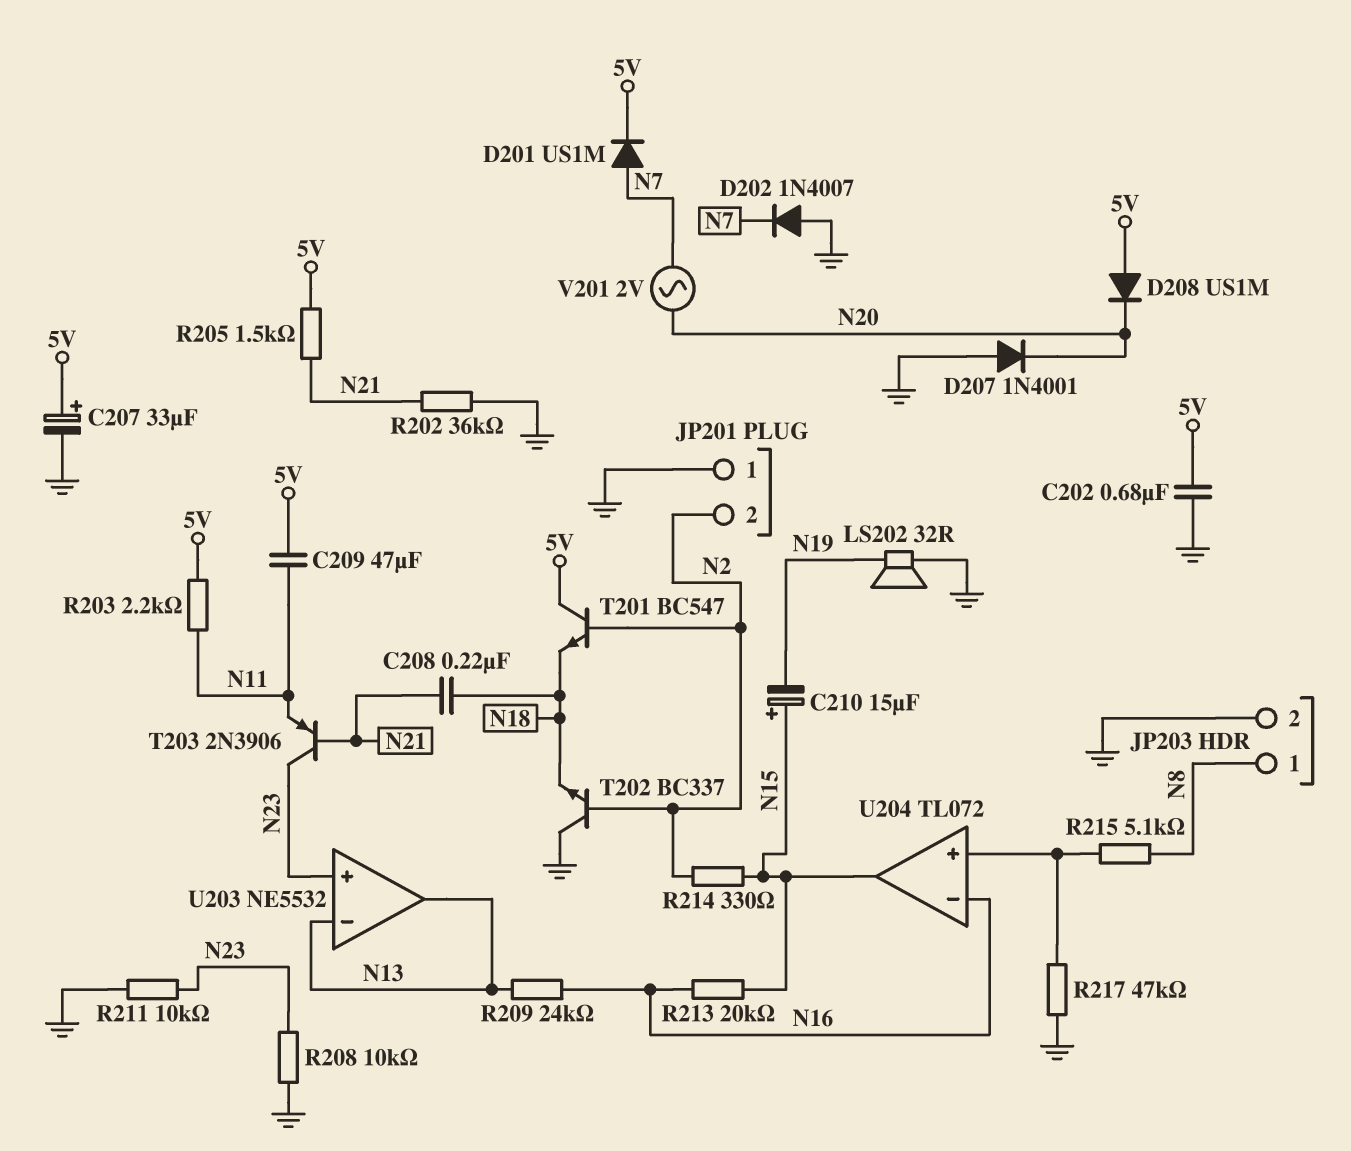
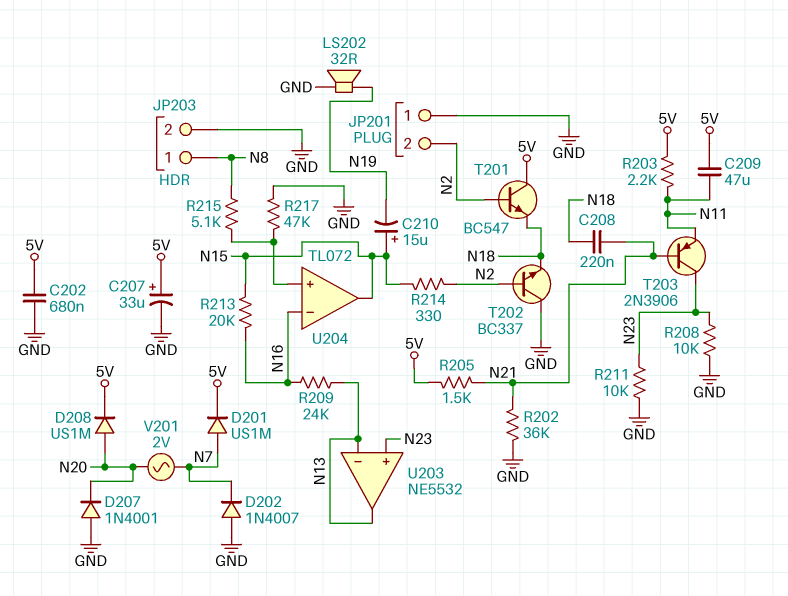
D208: diode US1M (A 5V, K N20) -> diode US1M (A N20, K 5V)

